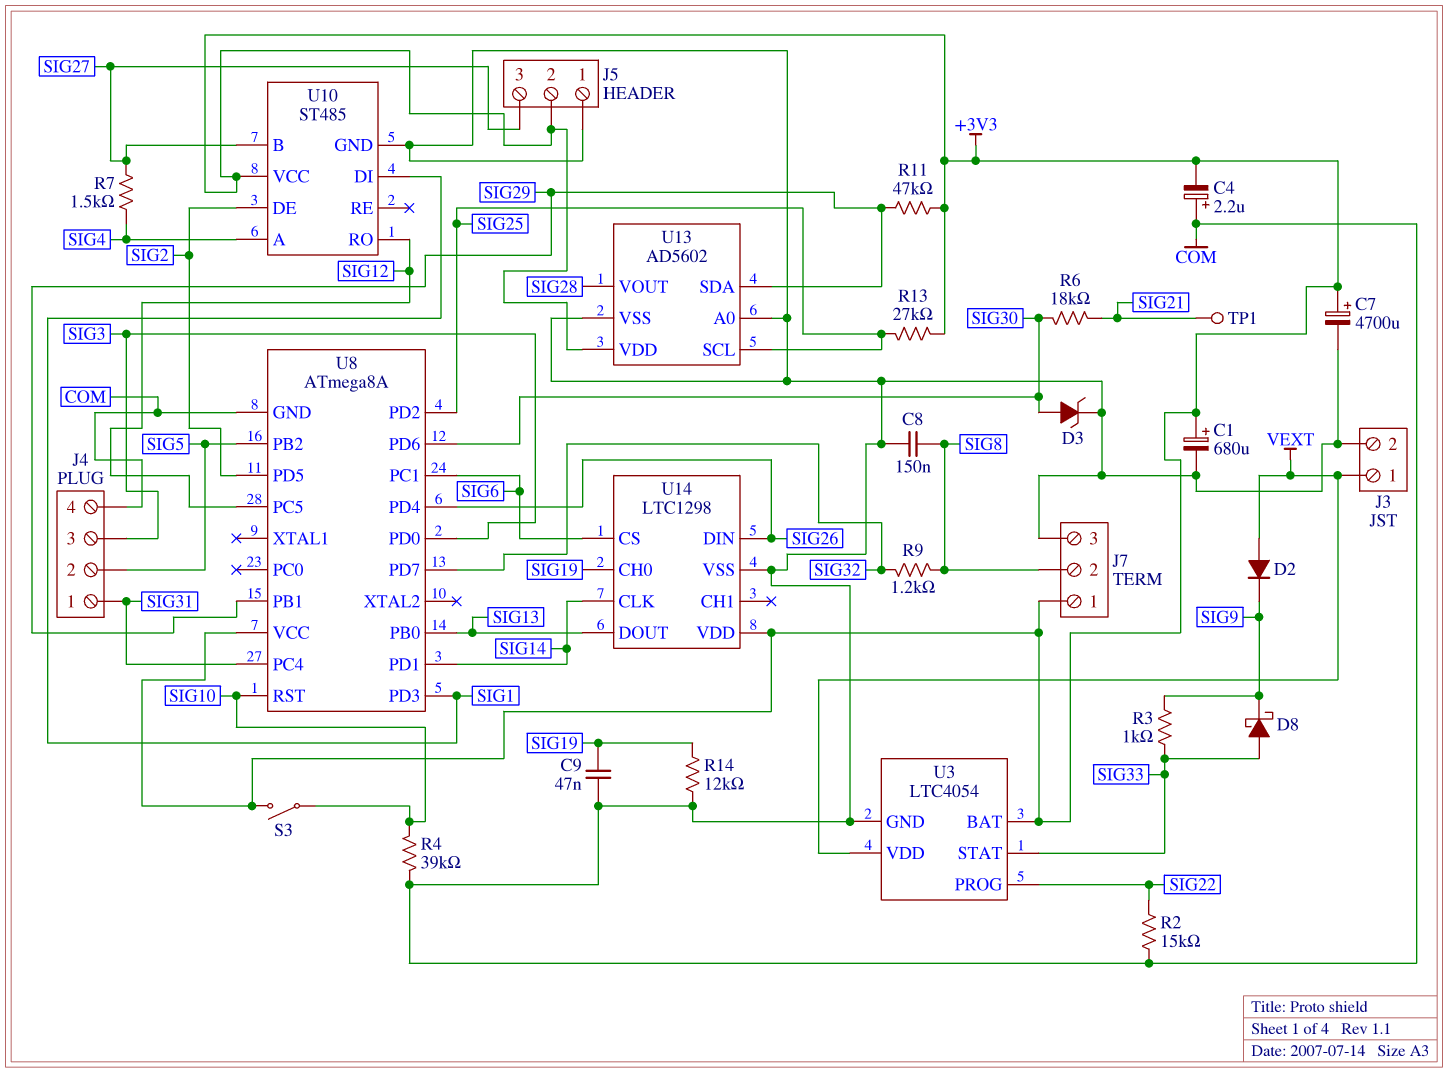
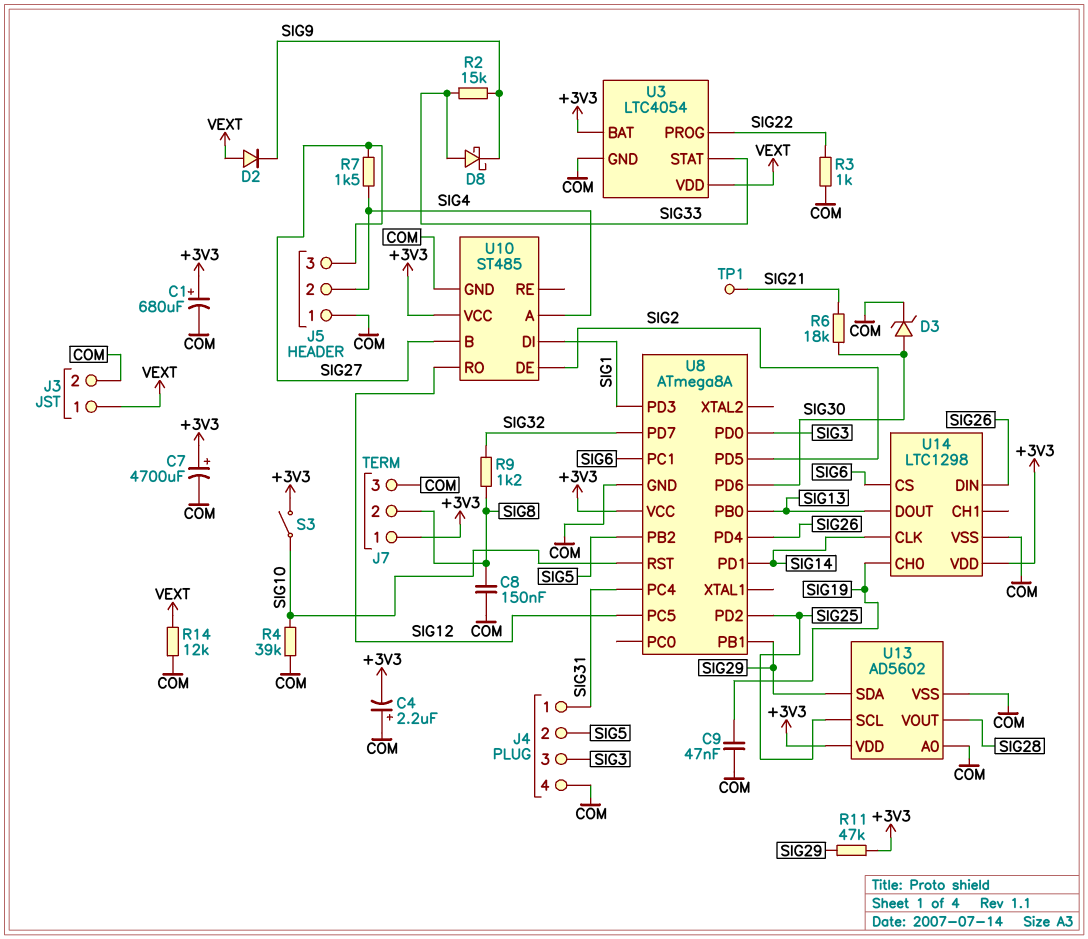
J5 pin 2: +3V3 -> SIG4
R2: 15k (COM, SIG22) -> 15k (SIG9, SIG33)
R3: 1k (SIG9, SIG33) -> 1k (COM, SIG22)
R13: 27k (+3V3, SIG25) -> none
R14: 12k (COM, SIG19) -> 12k (COM, VEXT)

